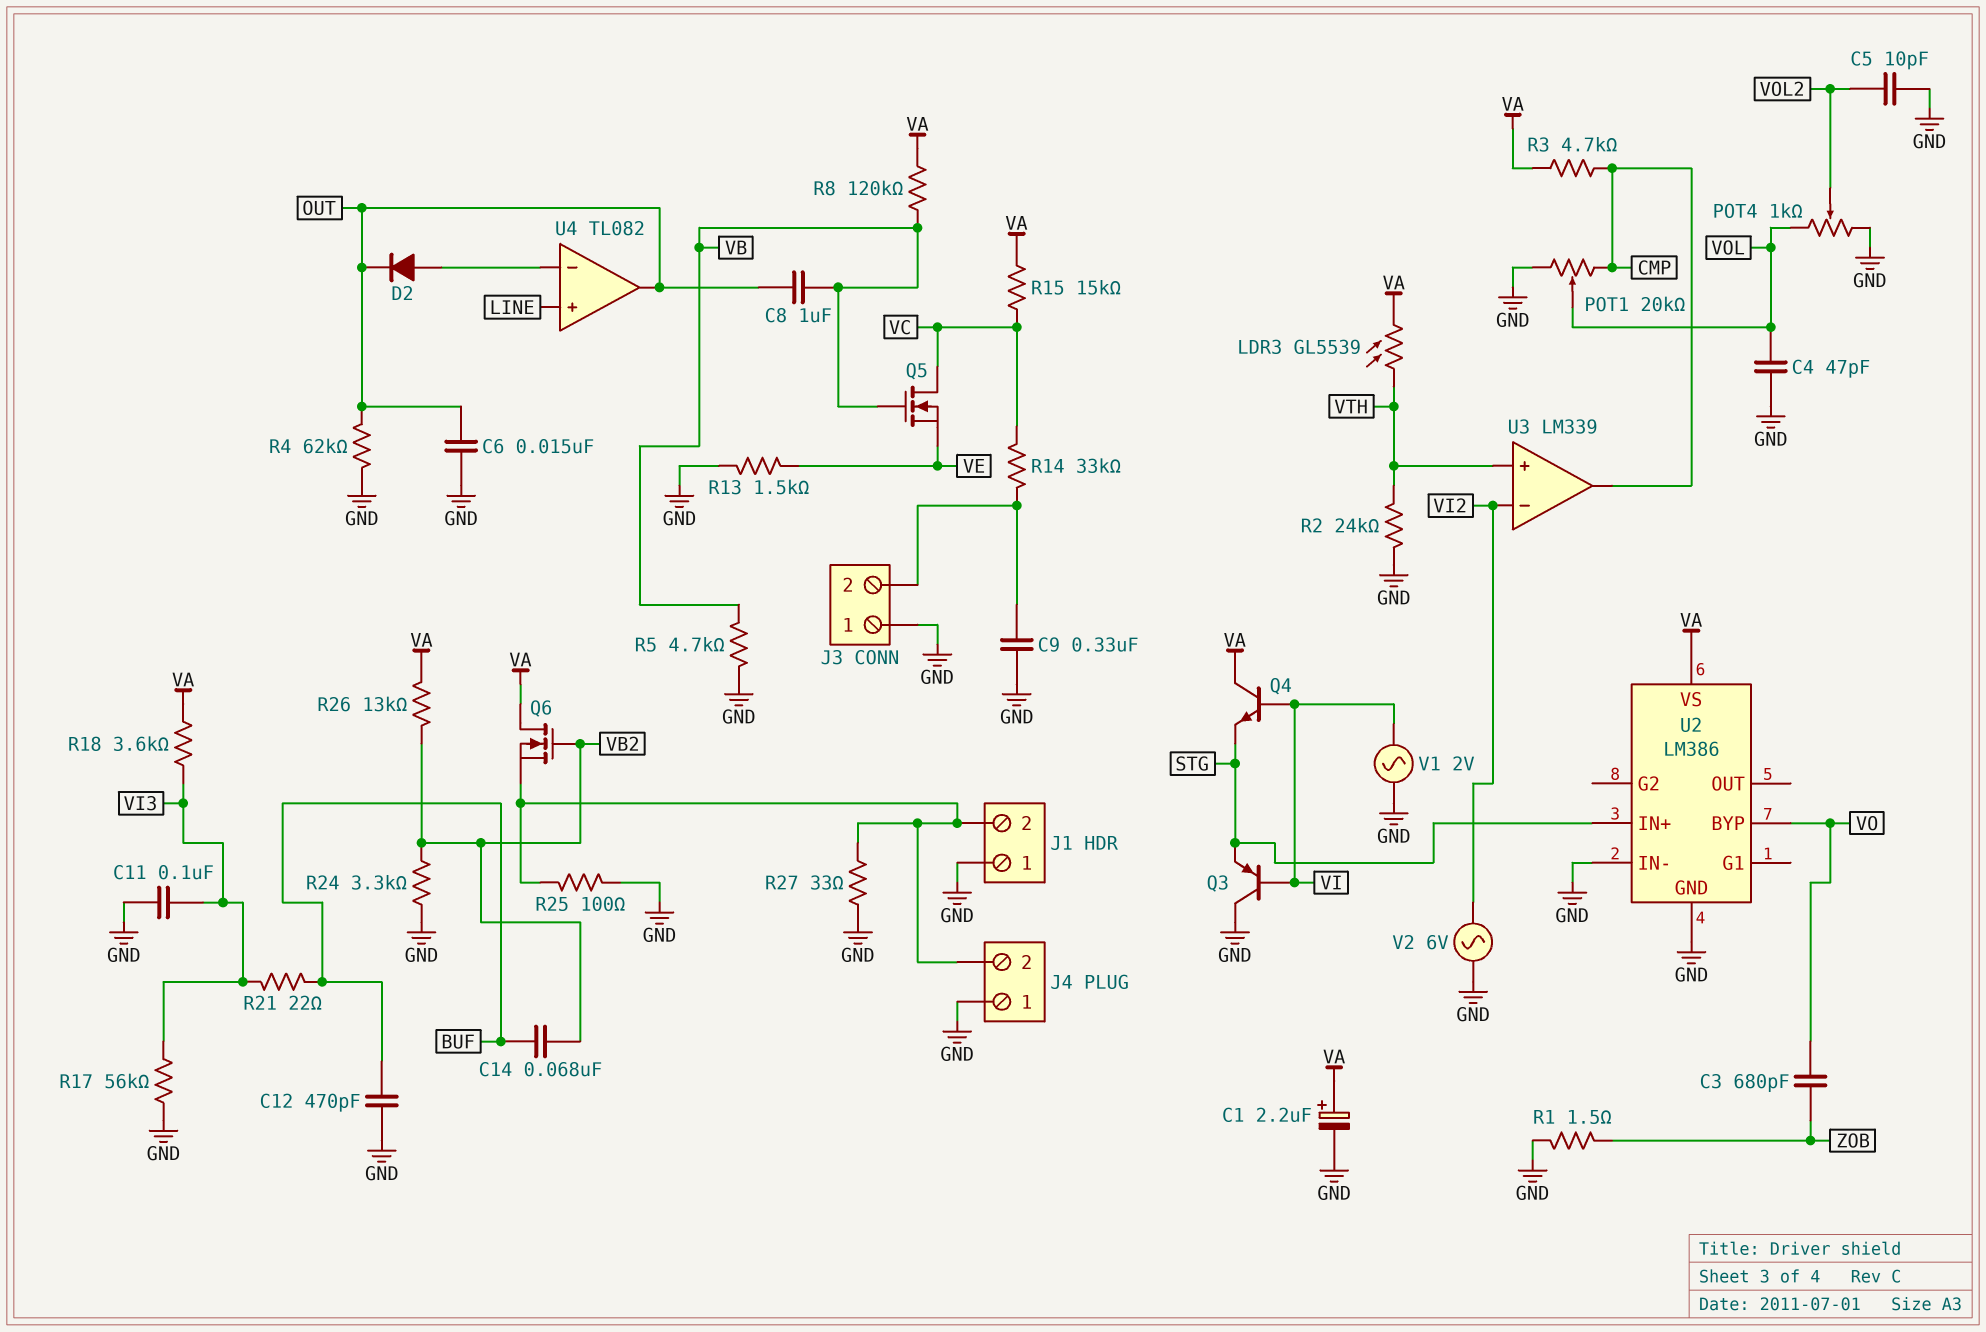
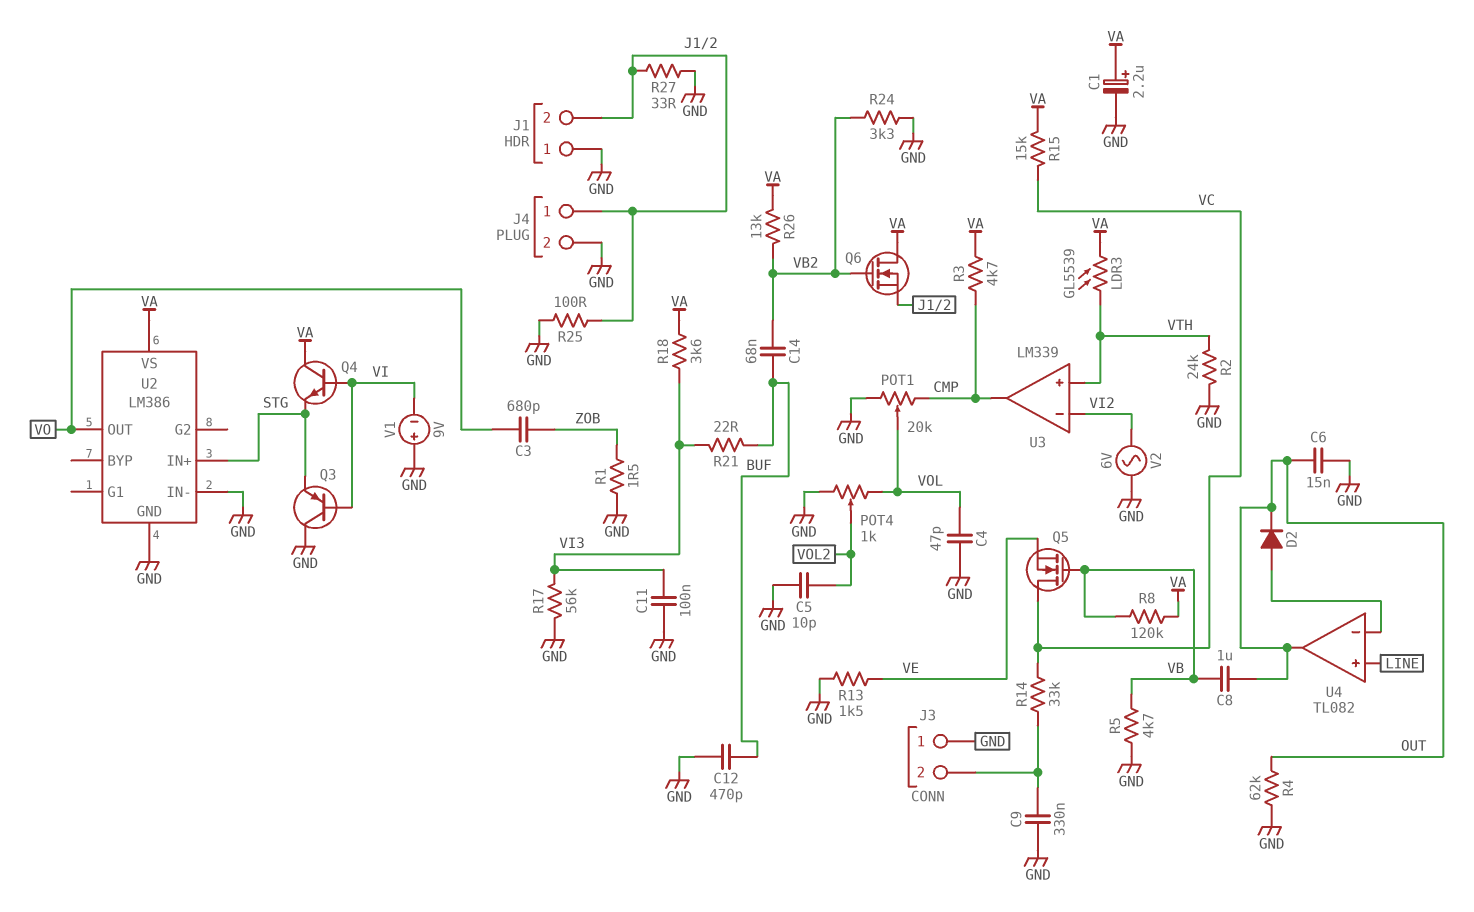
J4 pin 1: GND -> J1/2
J4 pin 2: J1/2 -> GND
U2 pin BYP: VO -> none
U2 pin OUT: none -> VO
V1: AC 2V (GND, VI) -> 9V (plus GND, minus VI)

